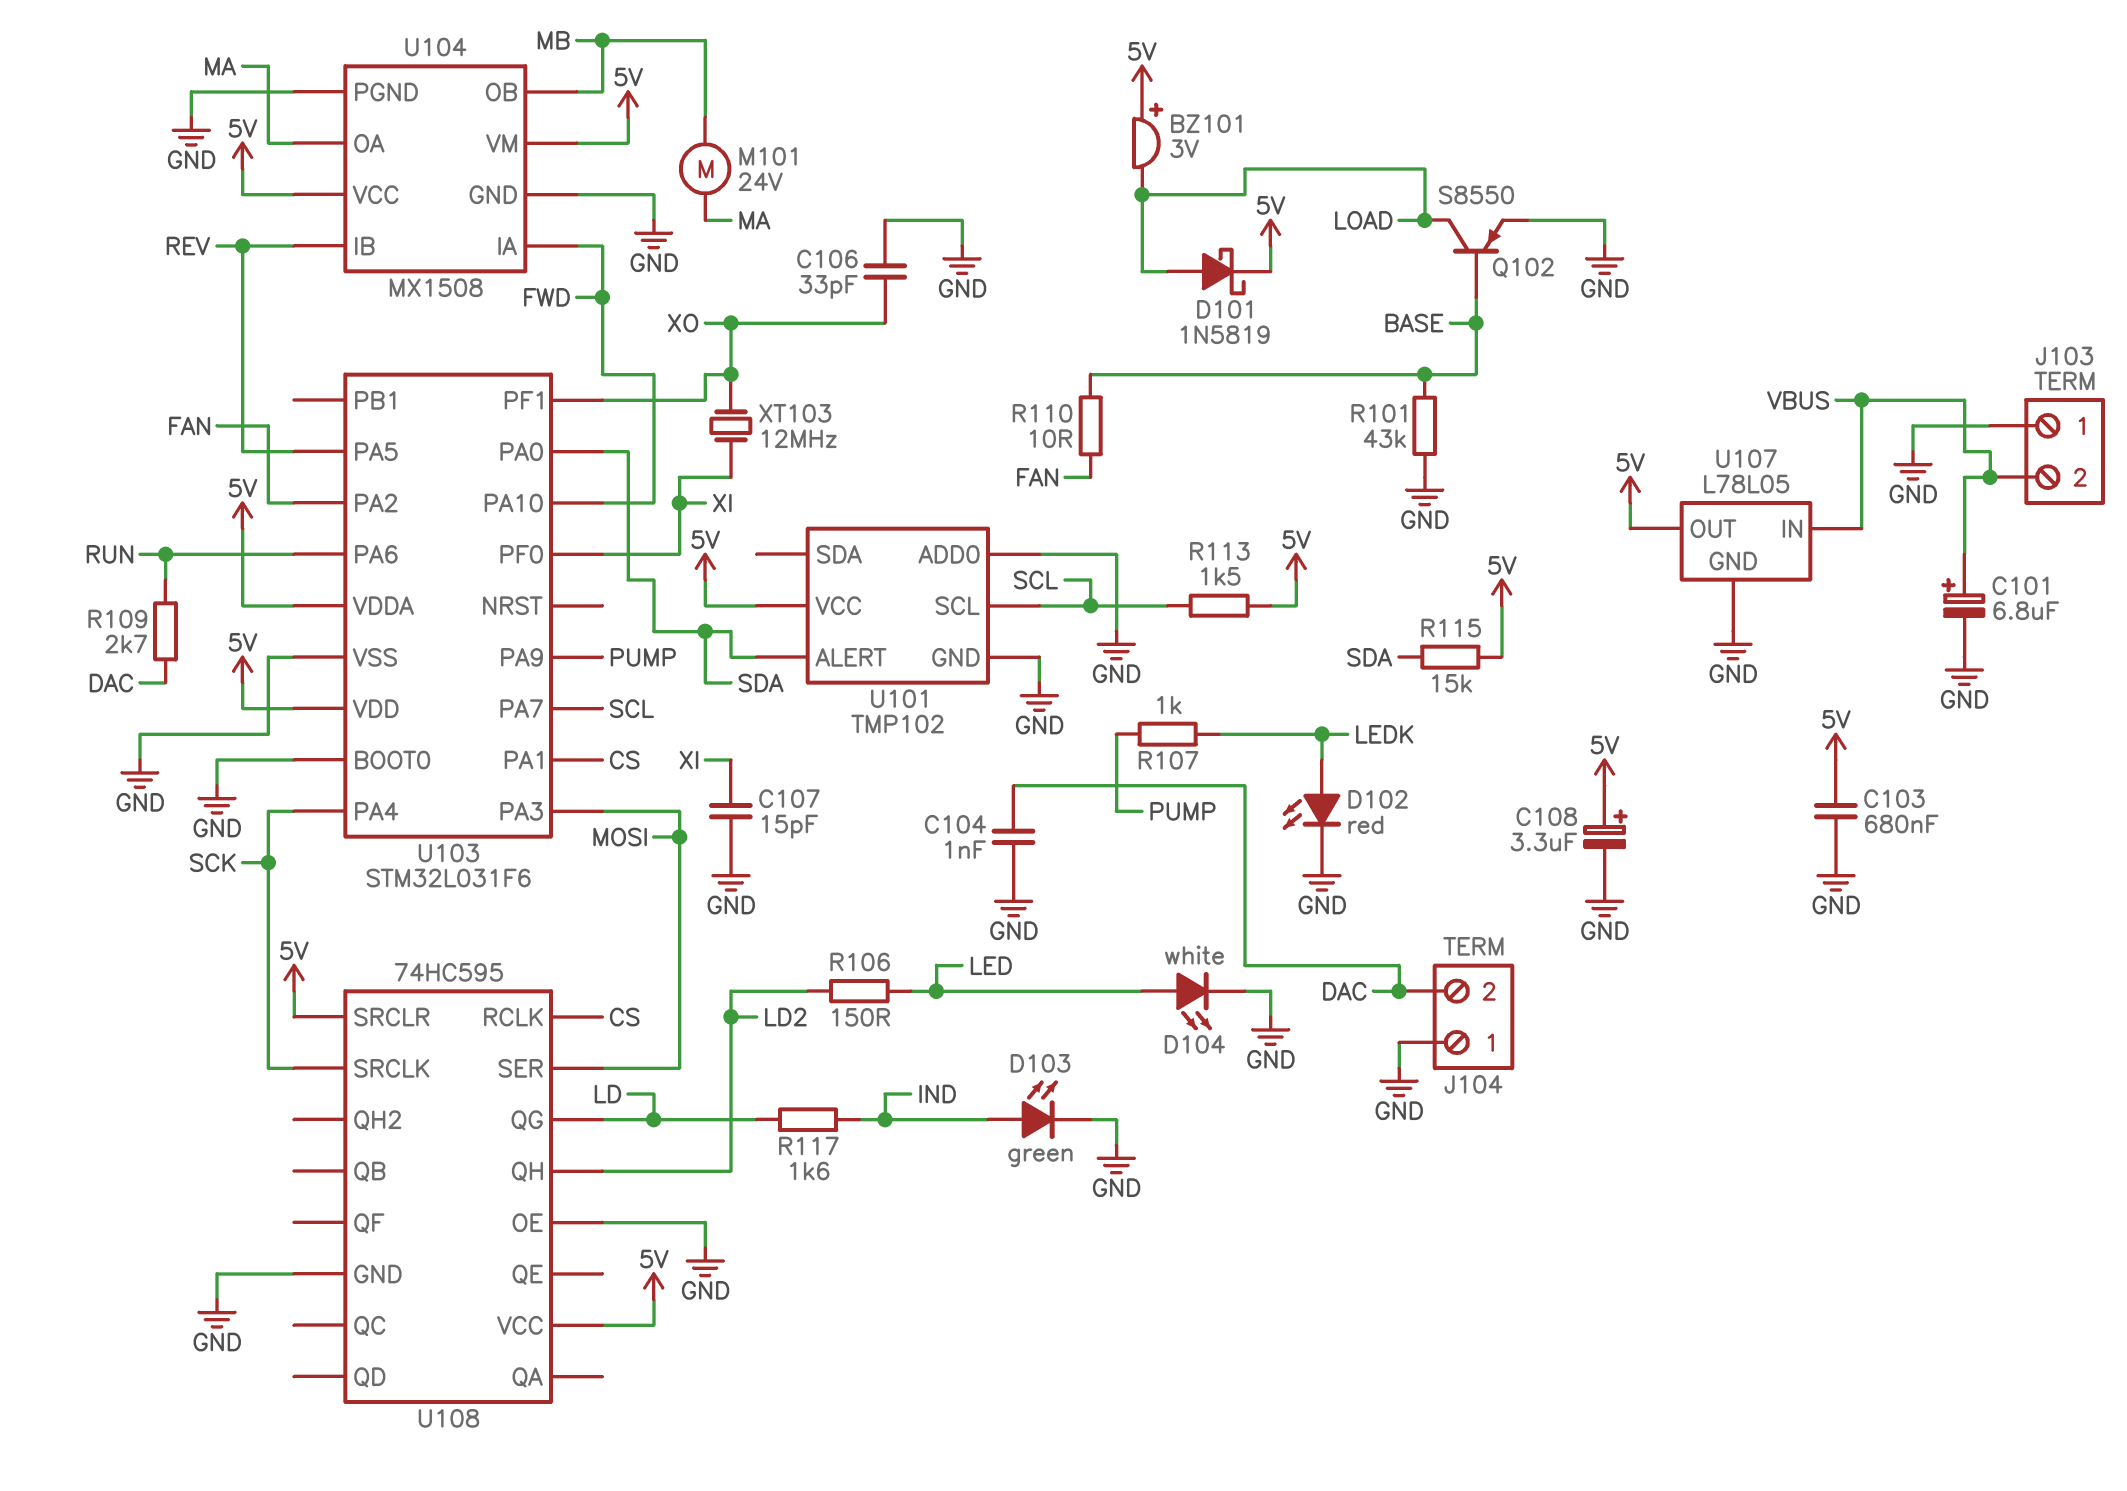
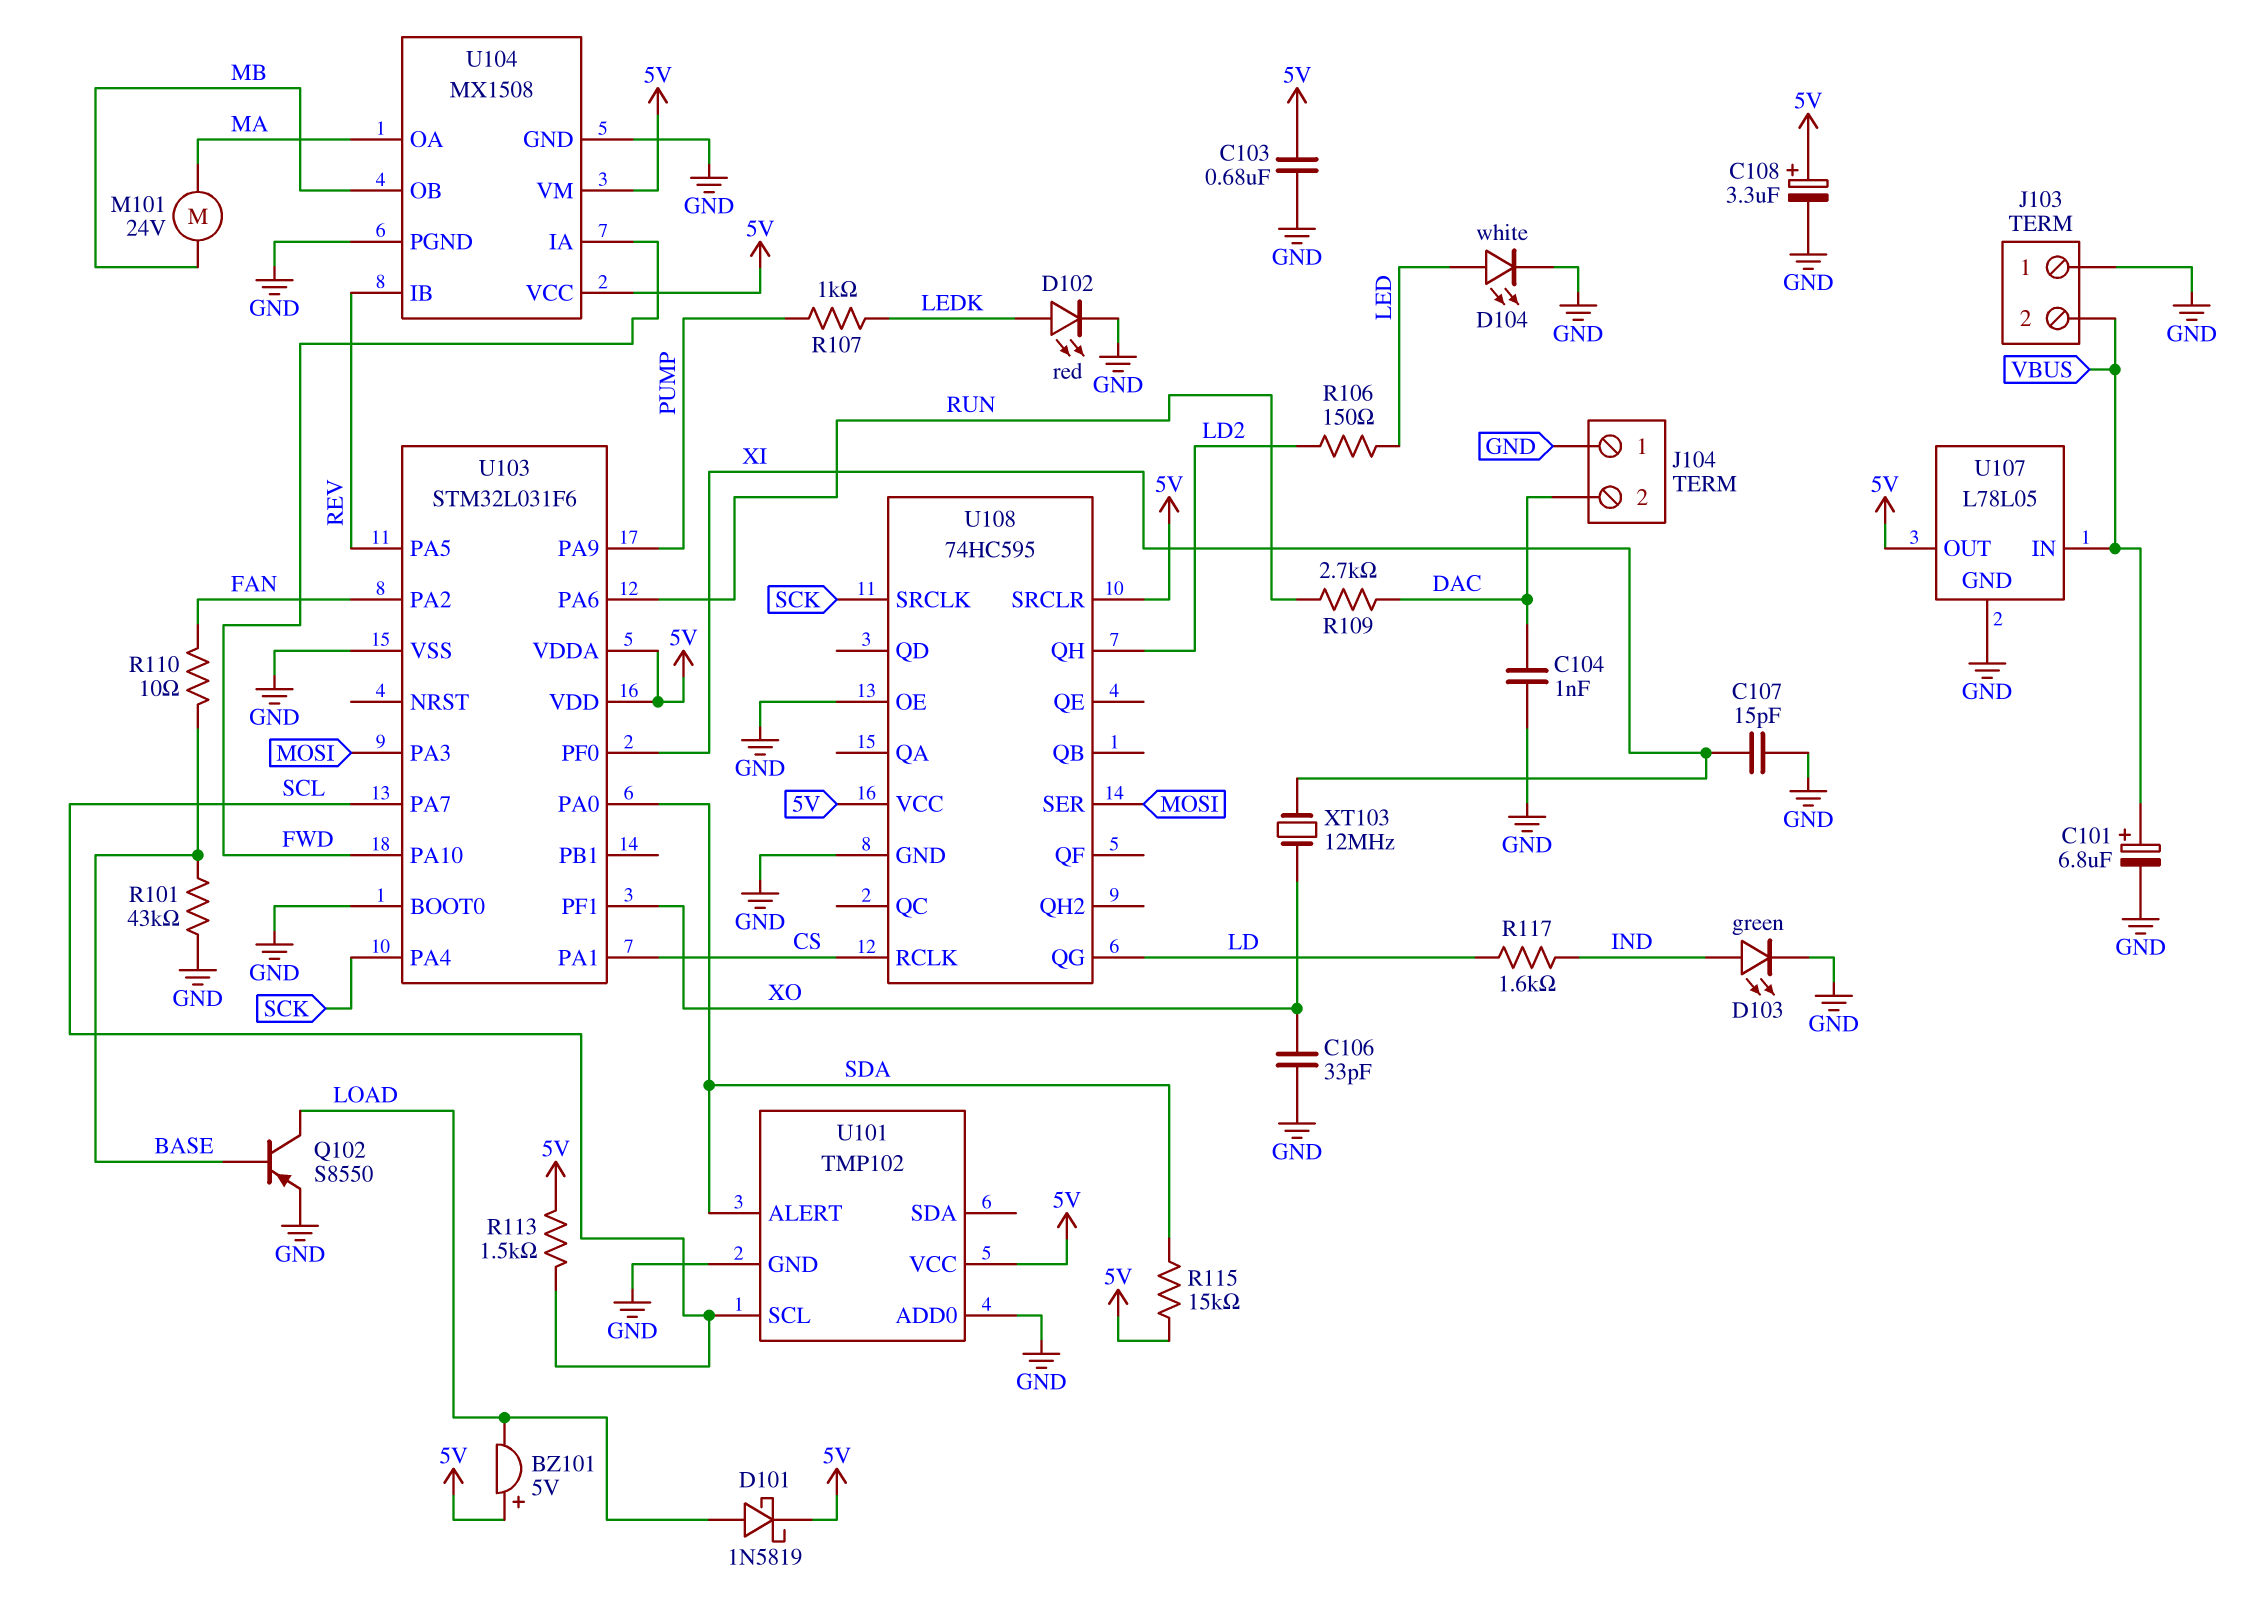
BZ101: buzzer 3V (plus 5V, minus LOAD) -> buzzer 5V (plus 5V, minus LOAD)

